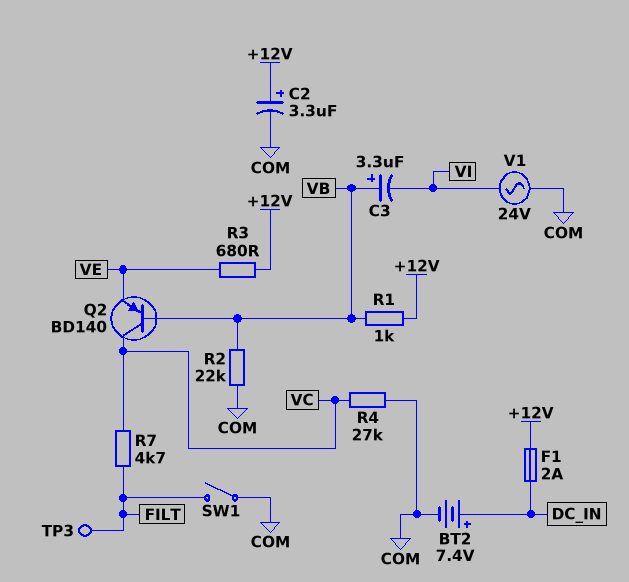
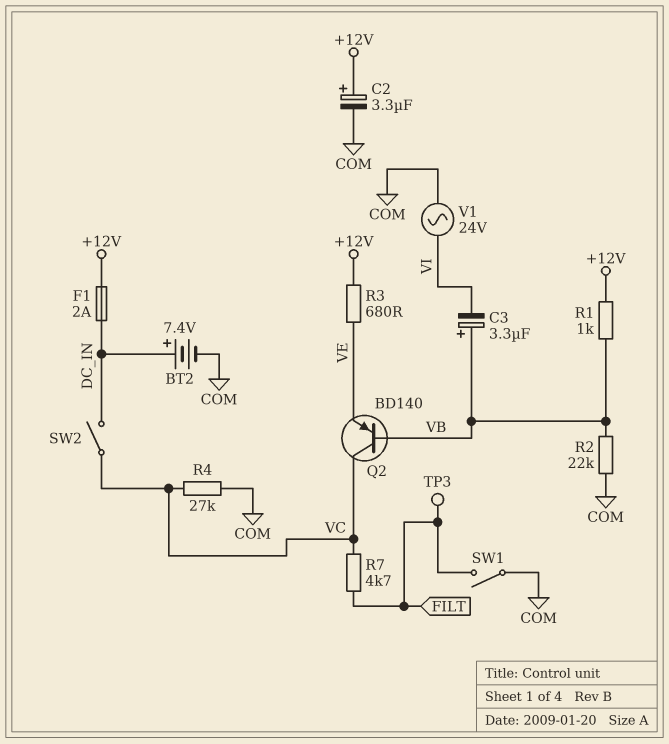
SW2: none -> switch (DC_IN, VC)

